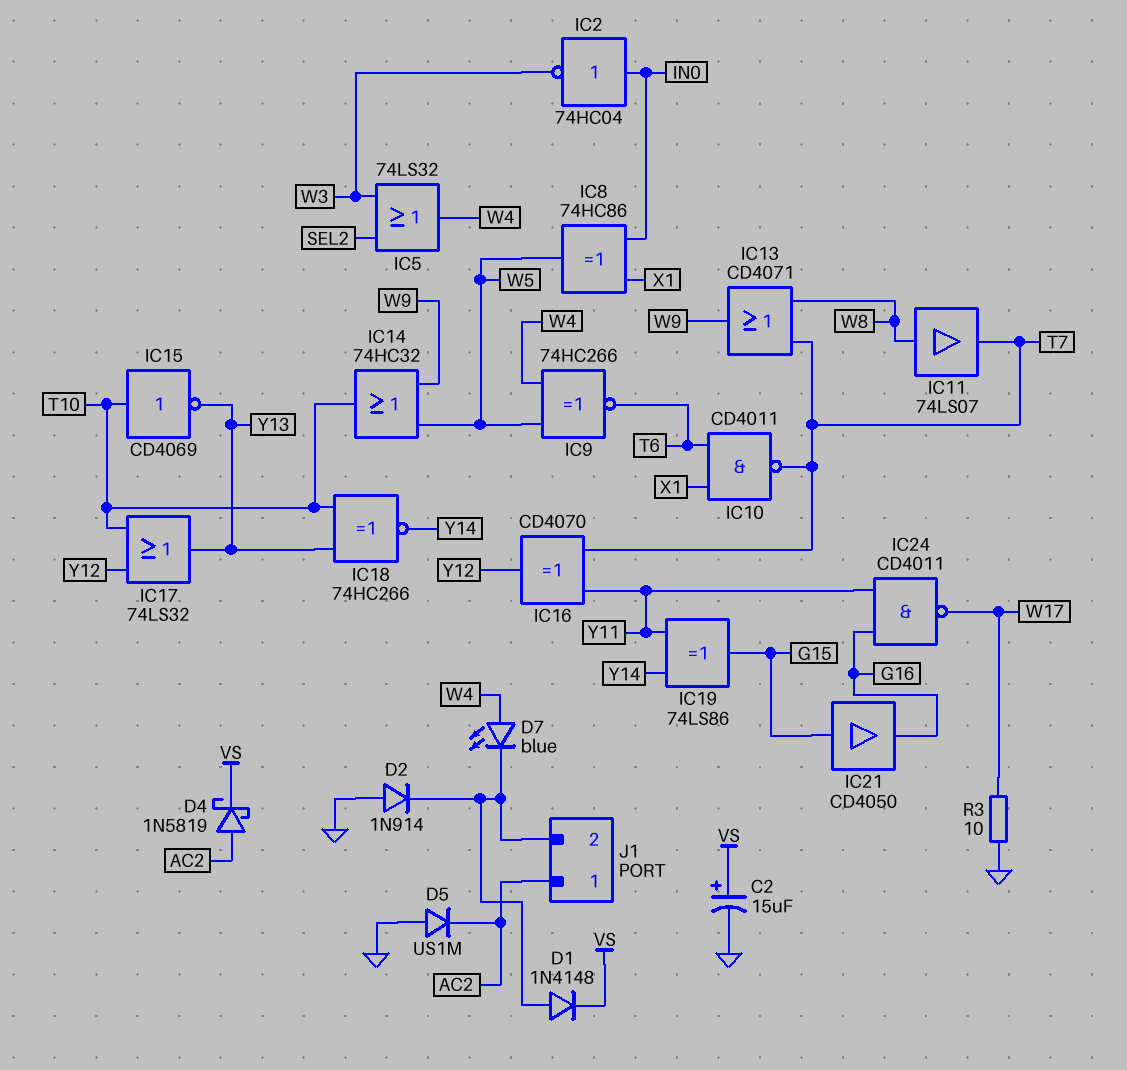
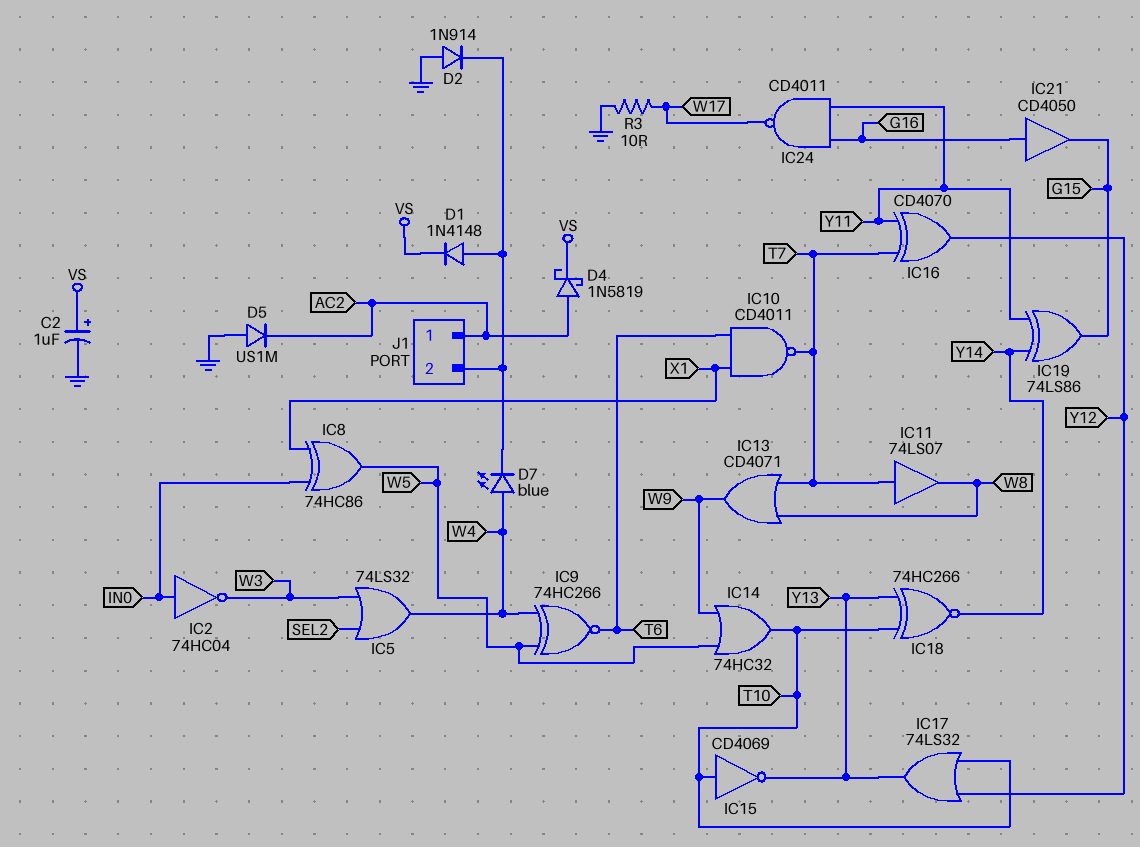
C2: 15uF (plus VS, minus GND) -> 1uF (plus VS, minus GND)
IC11: buffer 74LS07 (in W8, out T7) -> buffer 74LS07 (in T7, out W8)
IC21: buffer CD4050 (in G15, out G16) -> buffer CD4050 (in G16, out G15)

